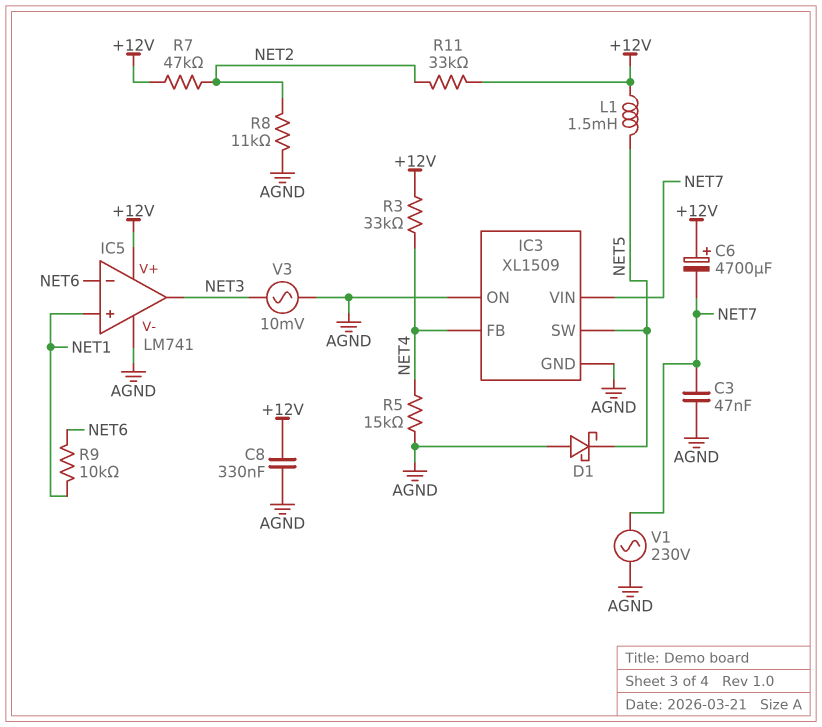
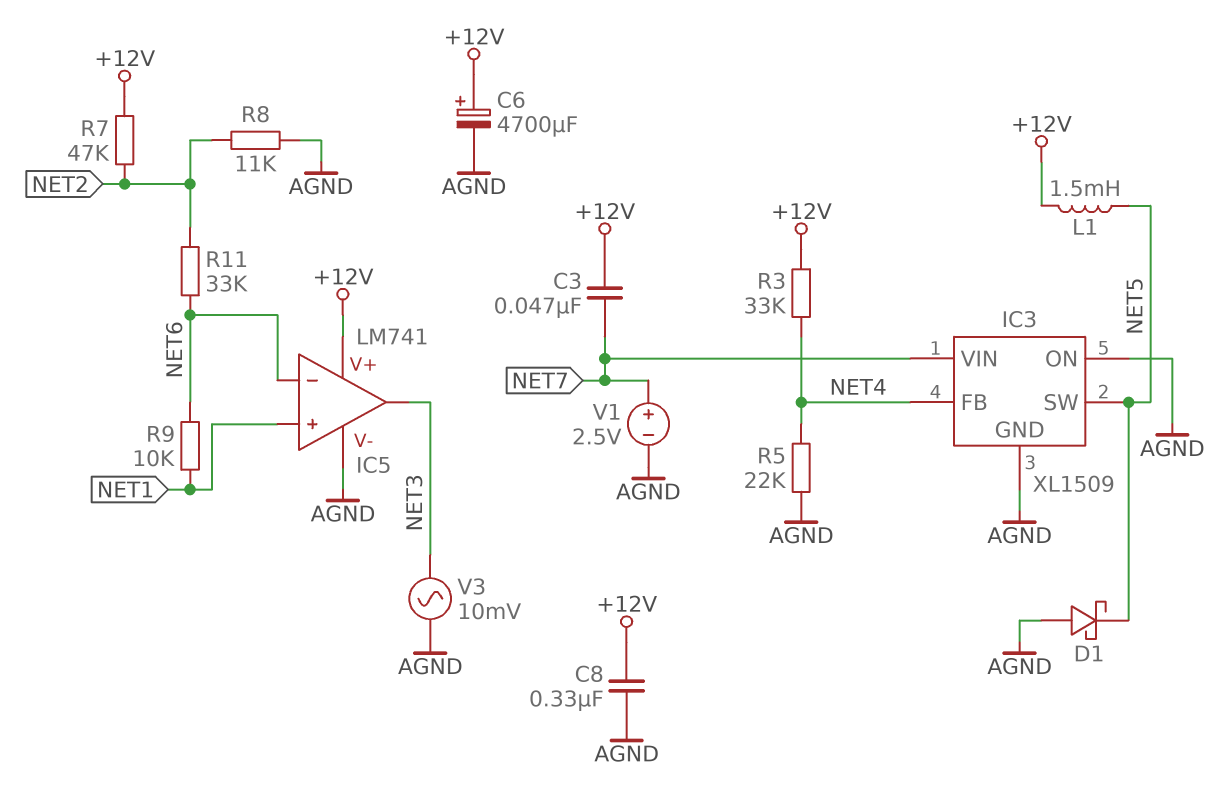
C3: 47nF (AGND, NET7) -> 47nF (+12V, NET7)
C6: 4700uF (plus +12V, minus NET7) -> 4700uF (plus +12V, minus AGND)
R5: 15k (AGND, NET4) -> 22k (AGND, NET4)
R11: 33k (+12V, NET2) -> 33k (NET2, NET6)
V1: AC 230V (AGND, NET7) -> 2.5V (plus NET7, minus AGND)

